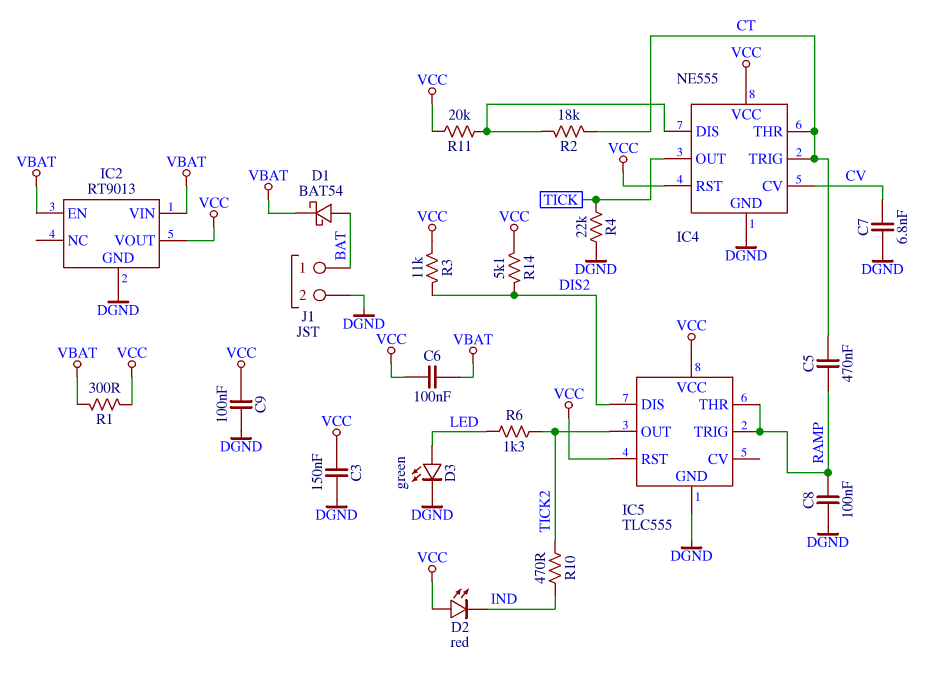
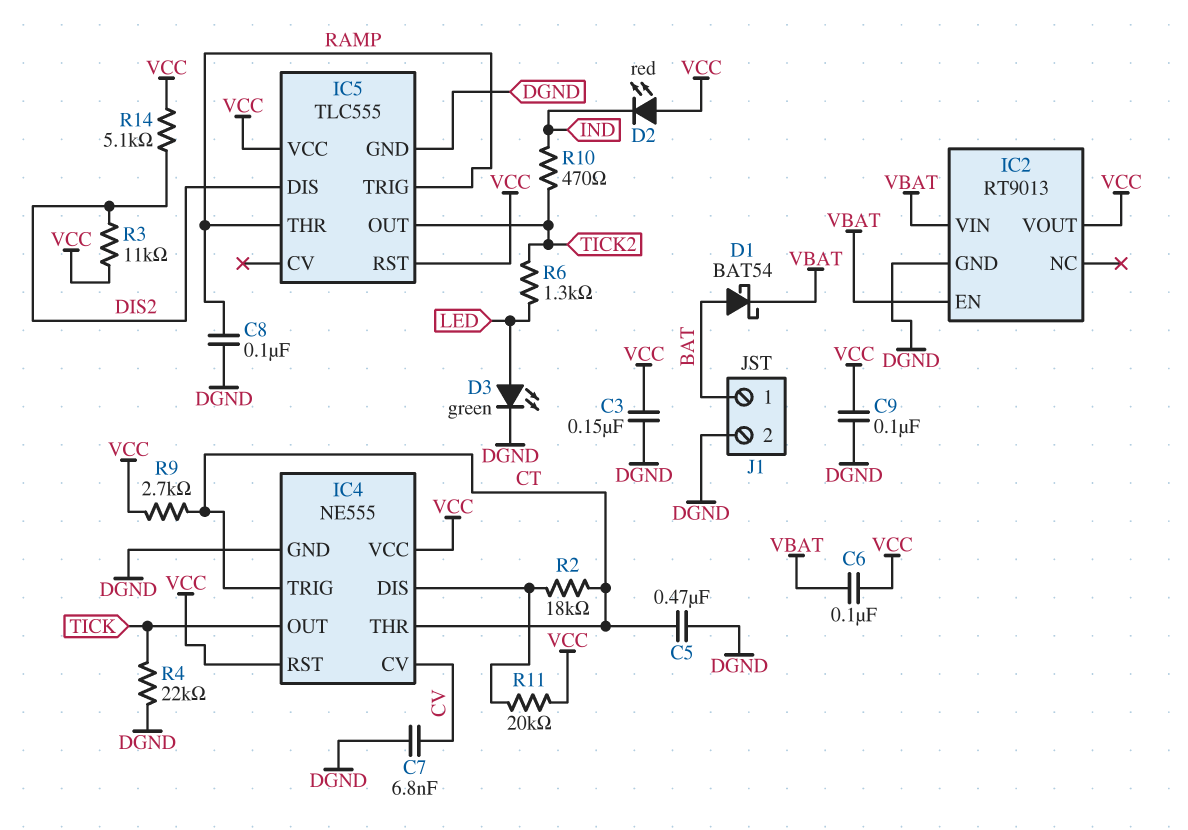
C5: 470nF (CT, RAMP) -> 470nF (CT, DGND)
R1: 300 (VBAT, VCC) -> none
R9: none -> 2.7k (CT, VCC)

